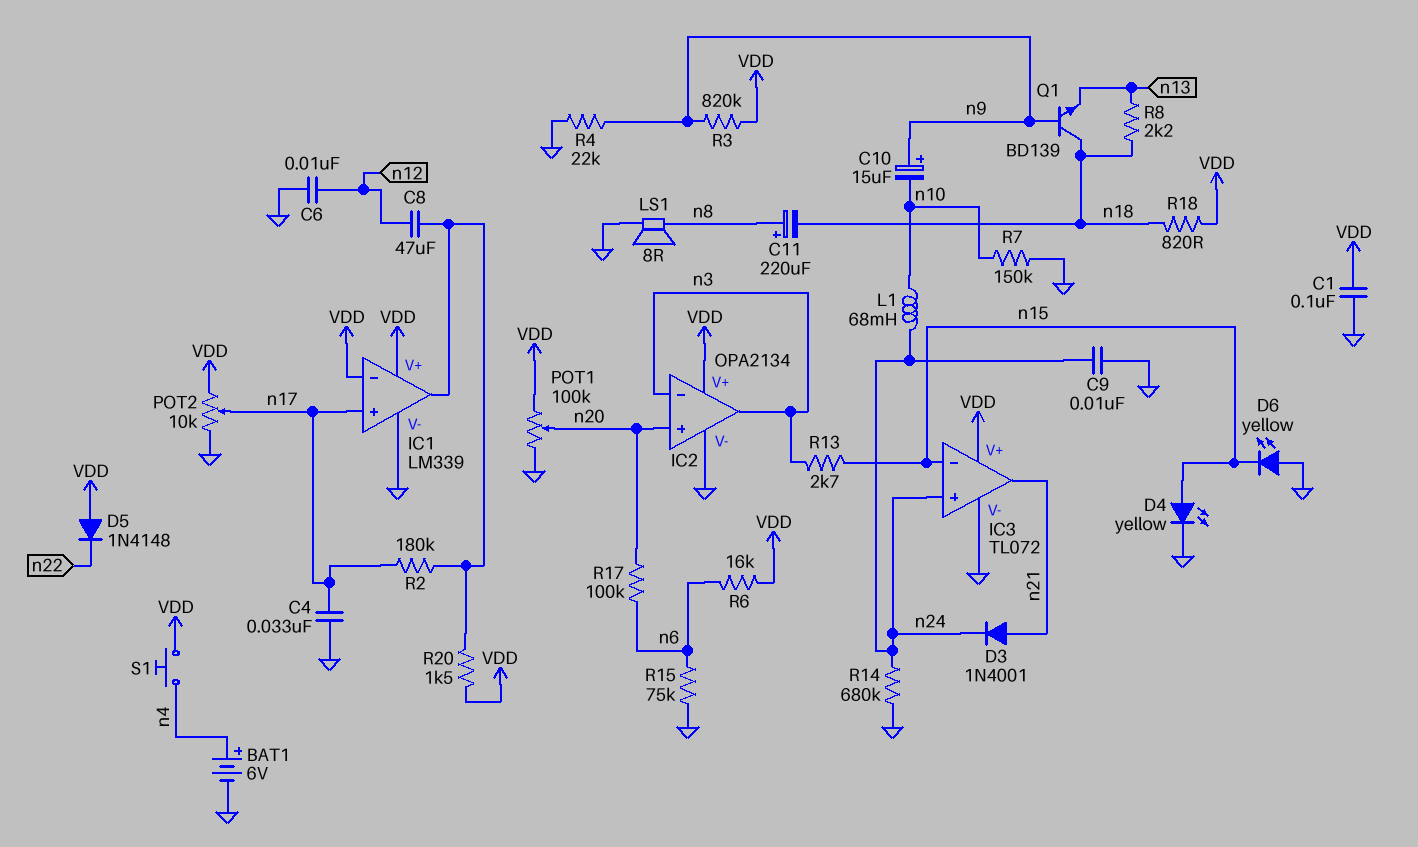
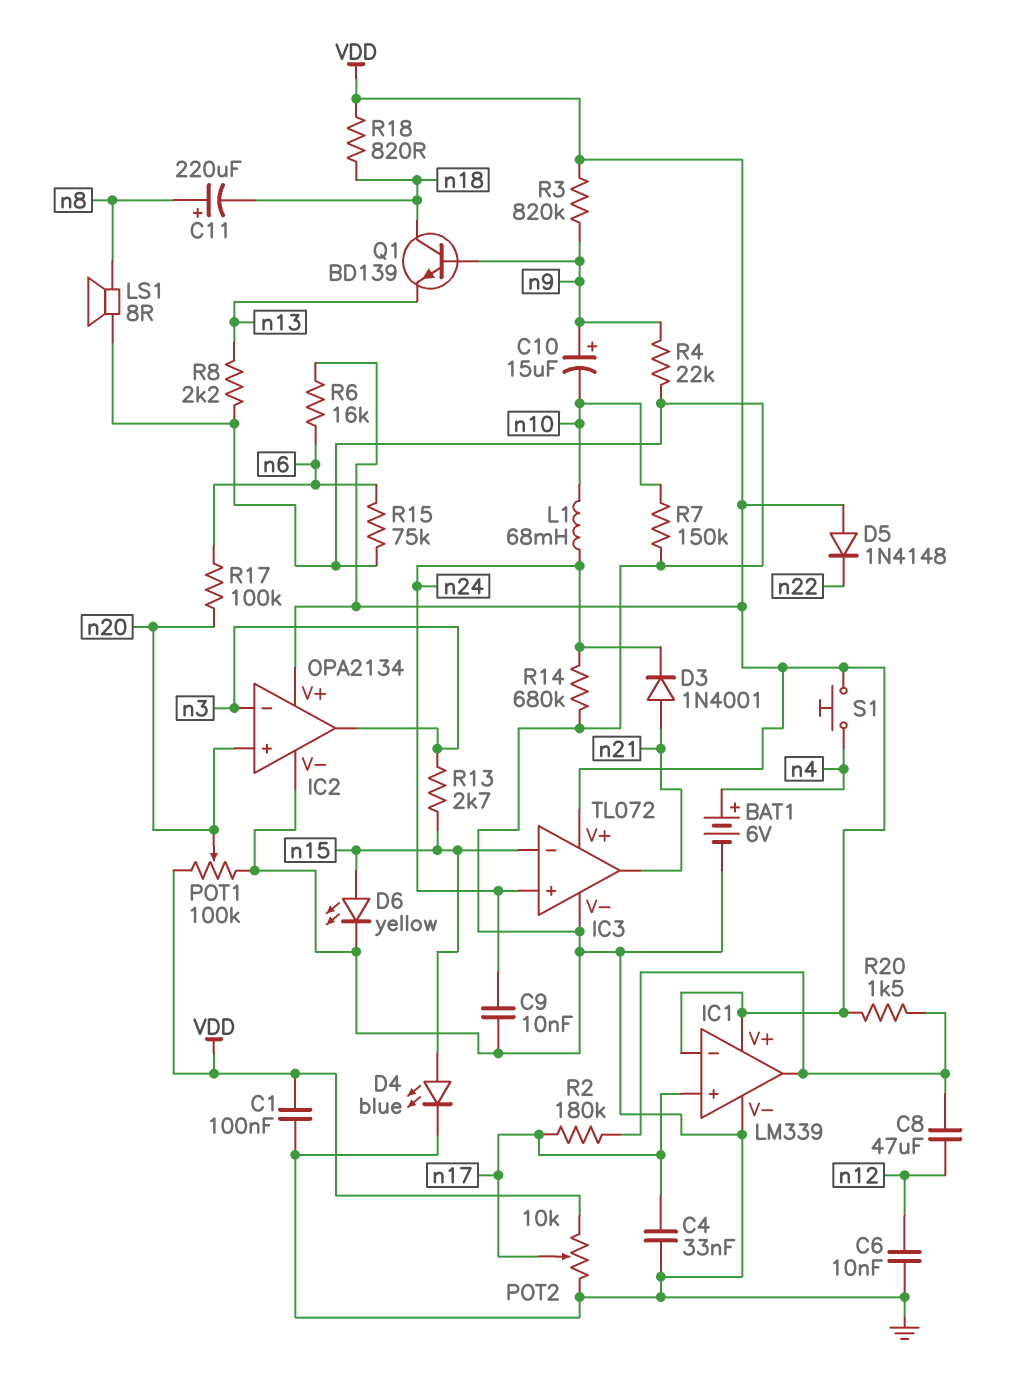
D4: LED yellow (A n15, K GND) -> LED blue (A n15, K GND)
D6: LED yellow (A GND, K n15) -> LED yellow (A n15, K GND)
R8: 2.2k (n13, n18) -> 2.2k (GND, n13)

